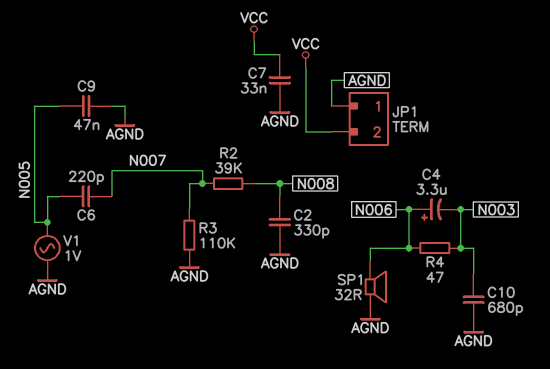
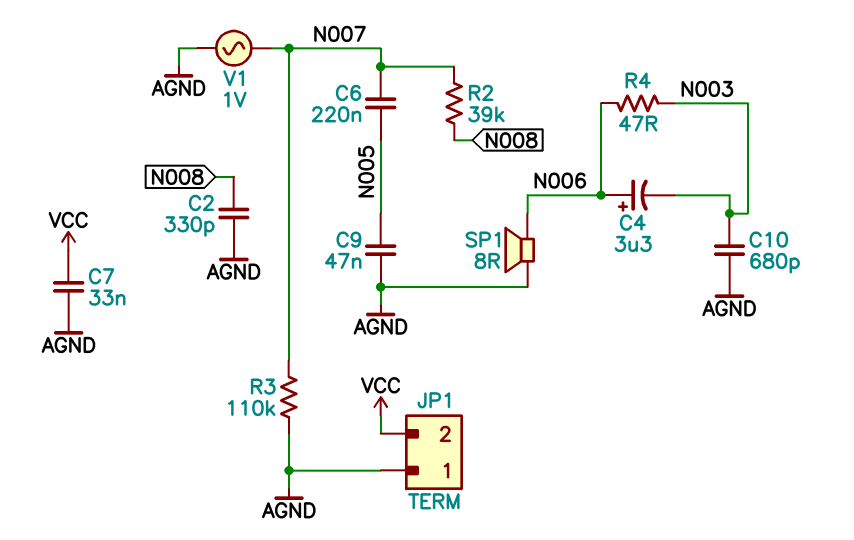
C6: 220pF (N005, N007) -> 220nF (N005, N007)
SP1: speaker 32R (AGND, N006) -> speaker 8R (AGND, N006)
V1: AC 1V (AGND, N005) -> AC 1V (AGND, N007)

